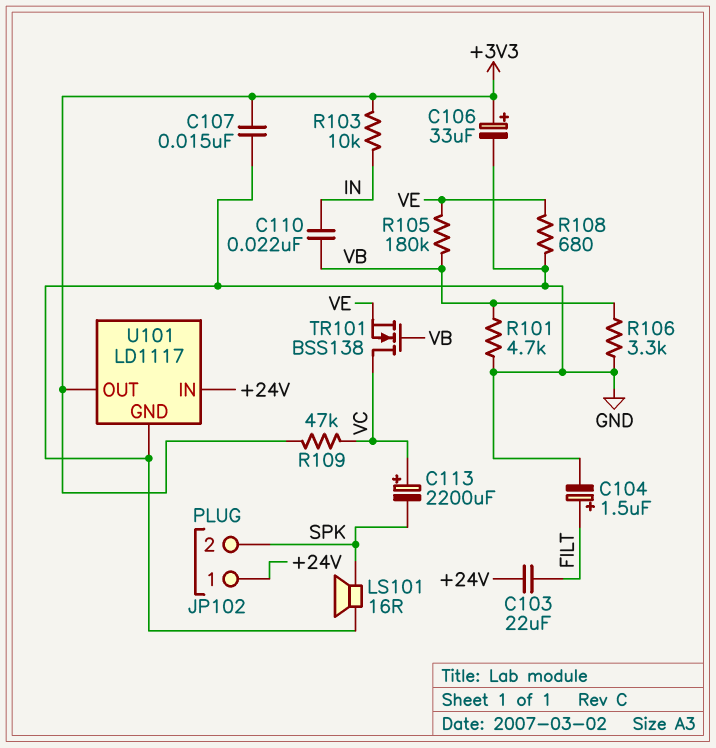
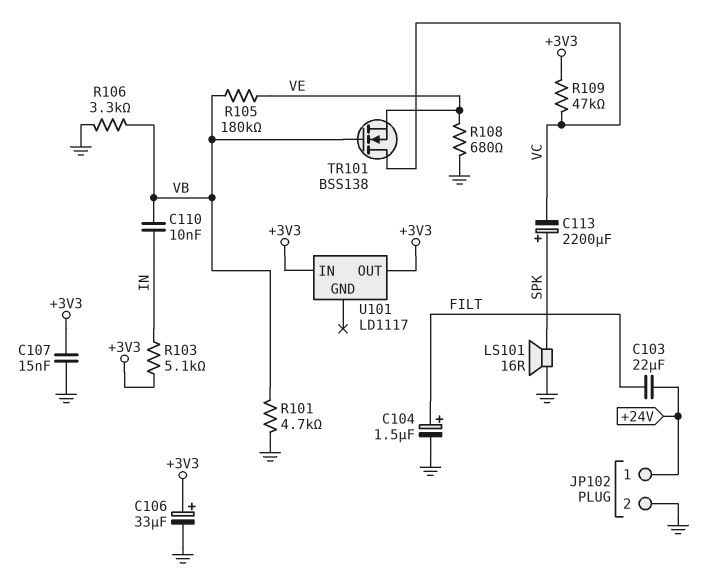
C110: 22nF (IN, VB) -> 10nF (IN, VB)
C113: 2200uF (plus VC, minus SPK) -> 2200uF (plus SPK, minus VC)
JP102 pin 2: SPK -> GND
R103: 10k (+3V3, IN) -> 5.1k (+3V3, IN)
U101 pin GND: GND -> none
U101 pin IN: +24V -> +3V3

